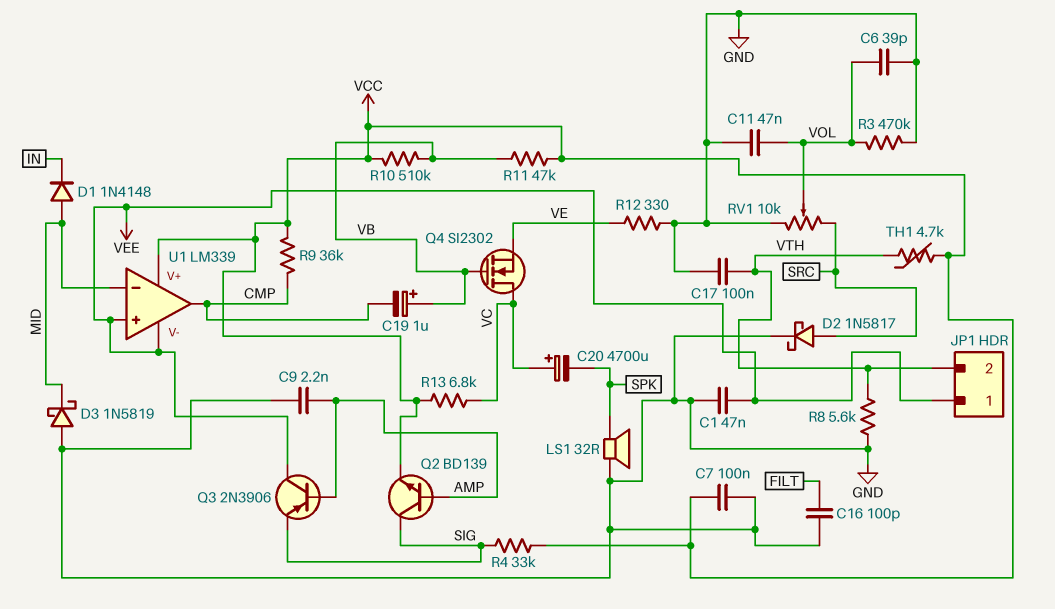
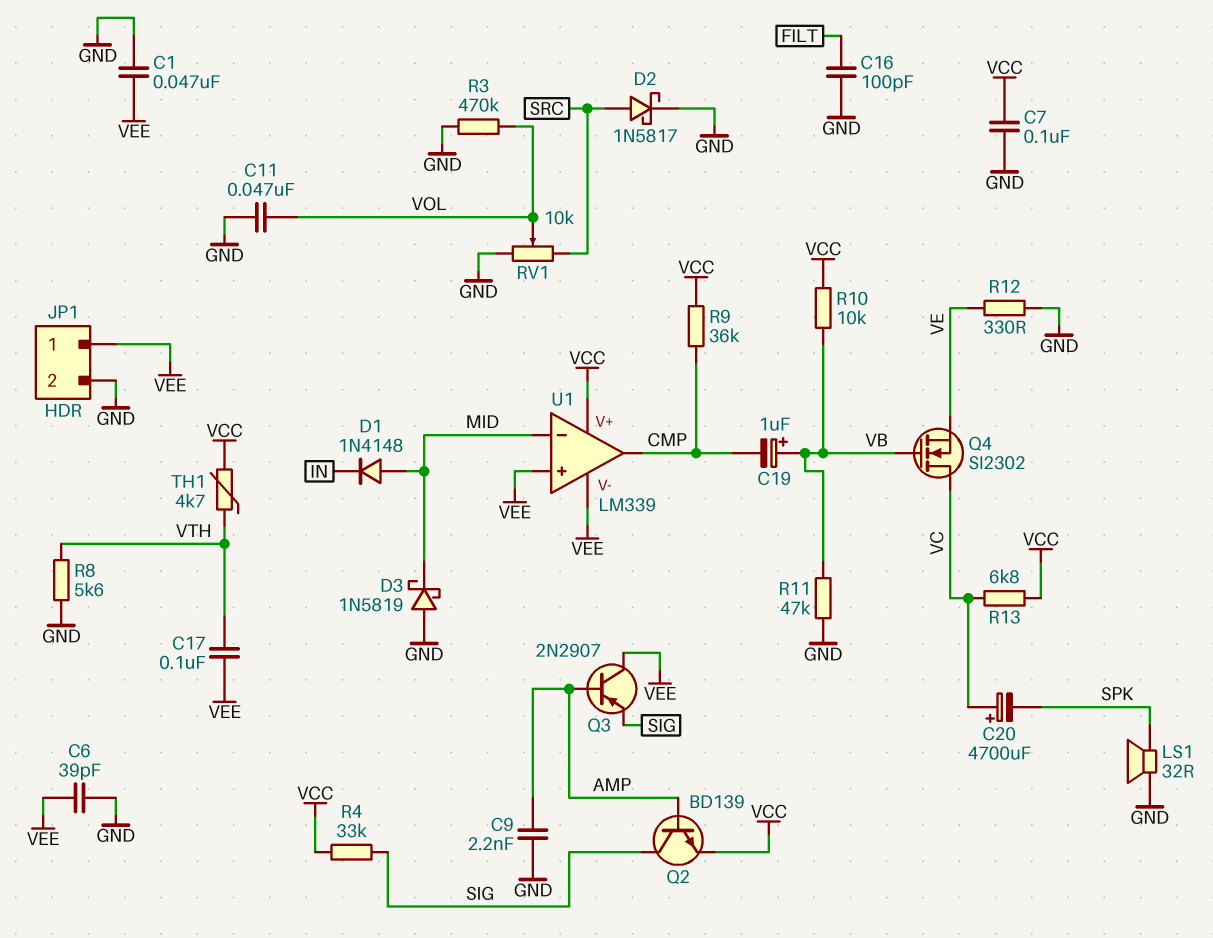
C6: 39pF (GND, VOL) -> 39pF (GND, VEE)
C17: 100nF (GND, VTH) -> 100nF (VEE, VTH)
JP1 pin 2: VTH -> GND
Q3: PNP 2N3906 (B AMP, C VEE, E SIG) -> PNP 2N2907 (B AMP, C VEE, E SIG)
R10: 510k (VB, VCC) -> 10k (VB, VCC)
R11: 47k (VB, VCC) -> 47k (GND, VB)

